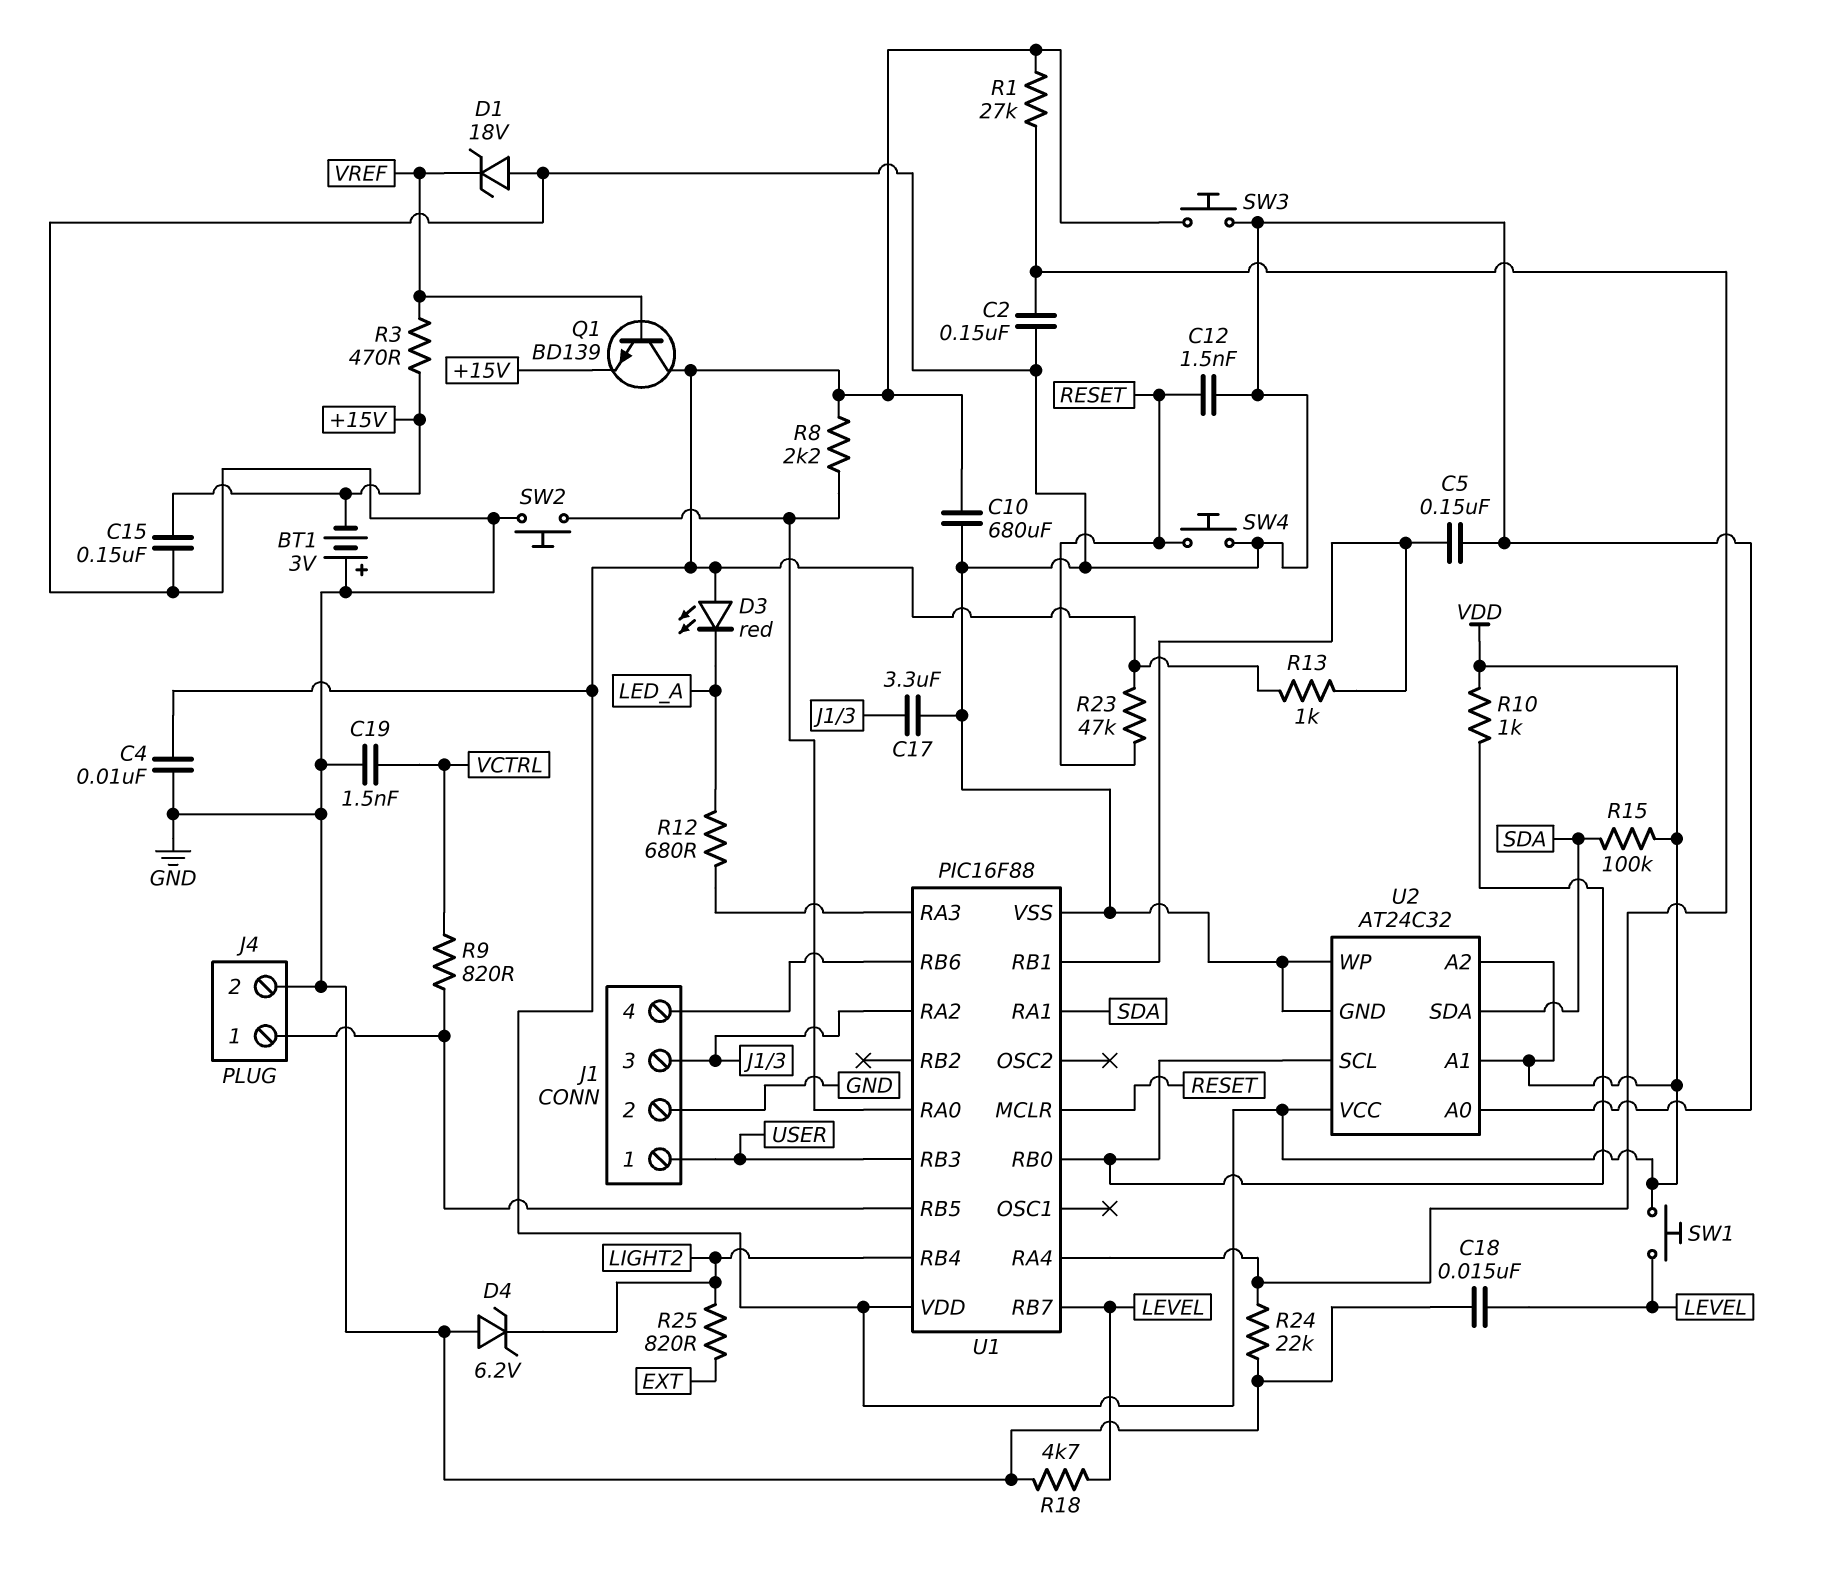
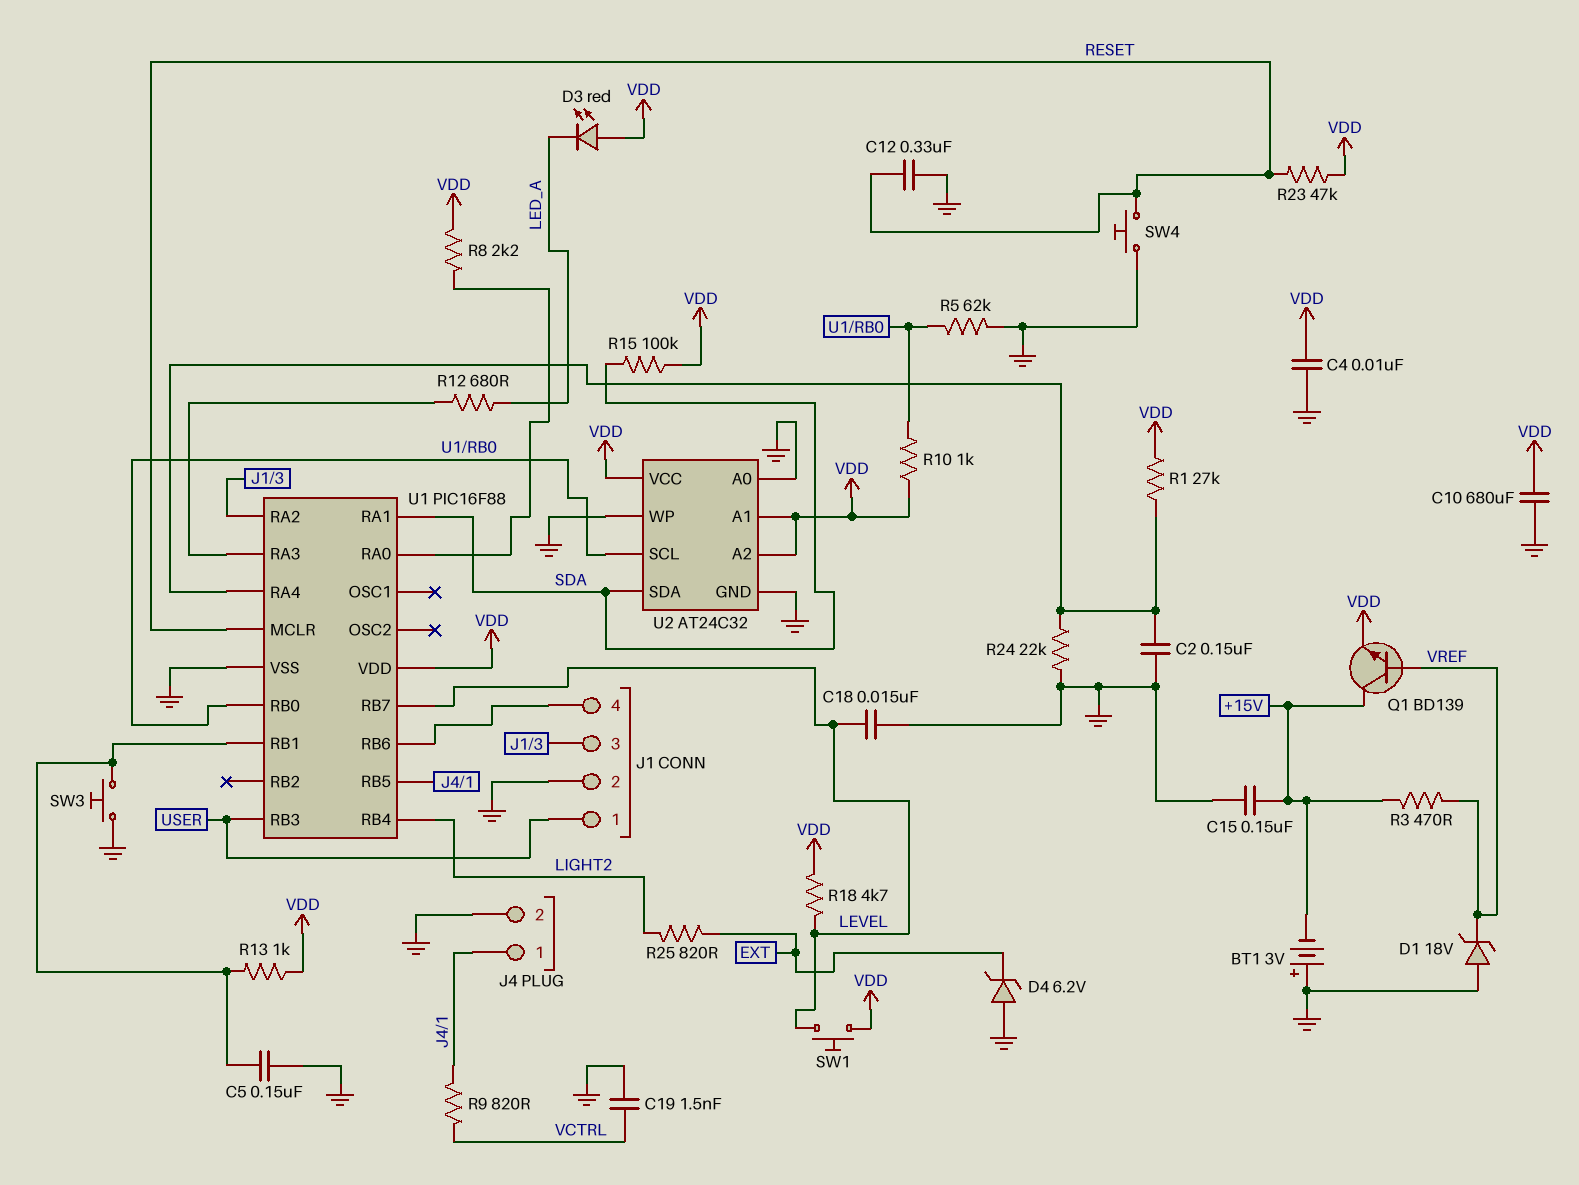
C12: 1.5nF (GND, RESET) -> 330nF (GND, RESET)
C17: 3.3uF (GND, J1/3) -> none
D4: zener 6.2V (A GND, K LIGHT2) -> zener 6.2V (A GND, K EXT)
Q1: NPN BD139 (B VREF, C VDD, E +15V) -> NPN BD139 (B VREF, C +15V, E VDD)
R5: none -> 62k (GND, U1/RB0)
R18: 4.7k (GND, LEVEL) -> 4.7k (LEVEL, VDD)
SW2: button (GND, U1/RA0) -> none
SW3: button (GND, VDD) -> button (GND, U1/RB1)

